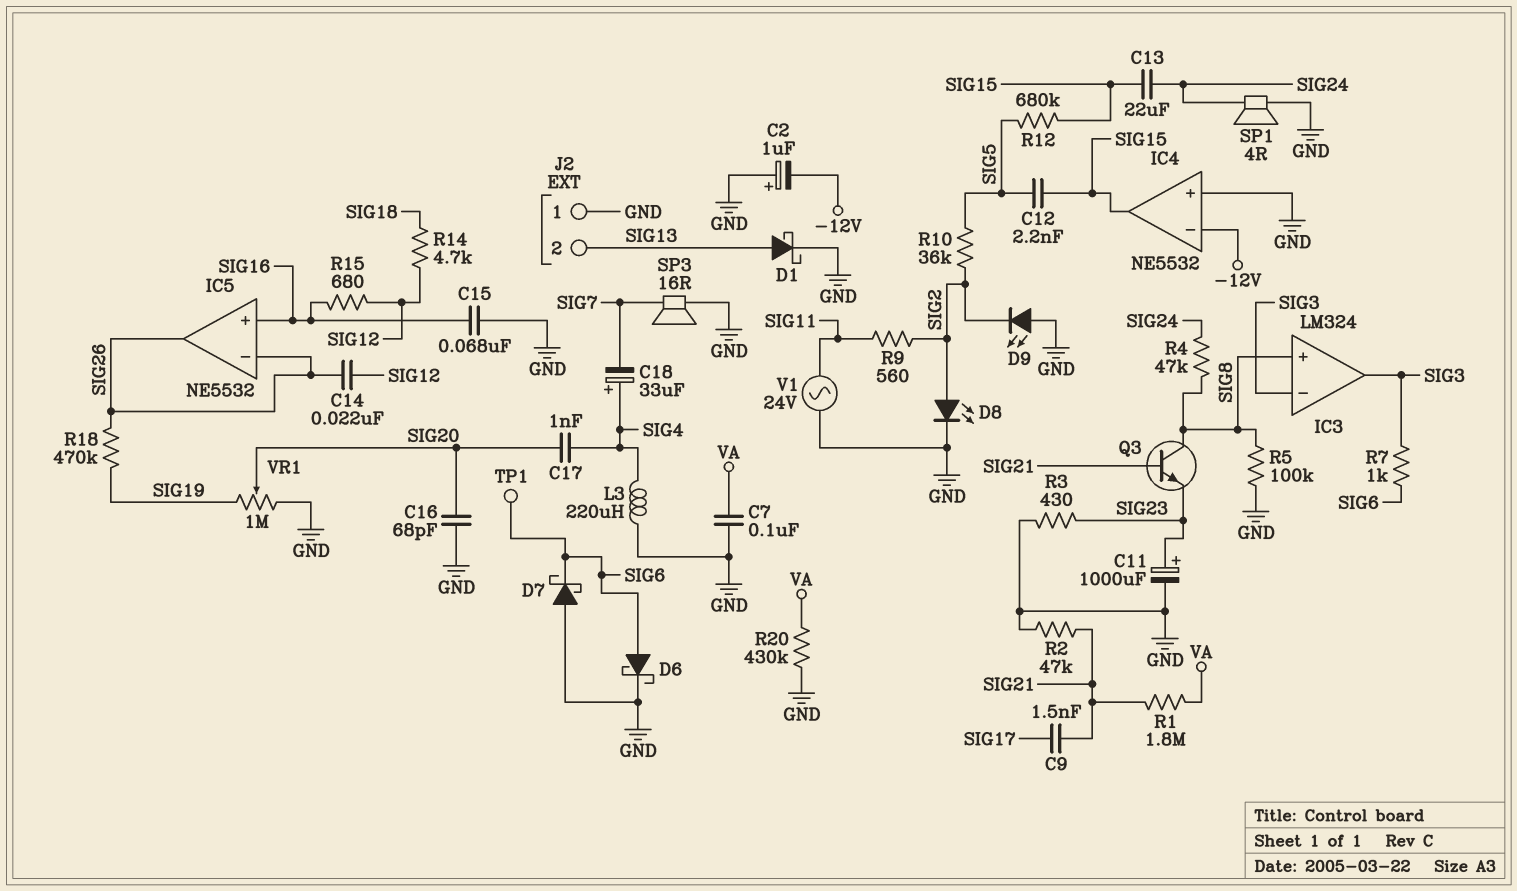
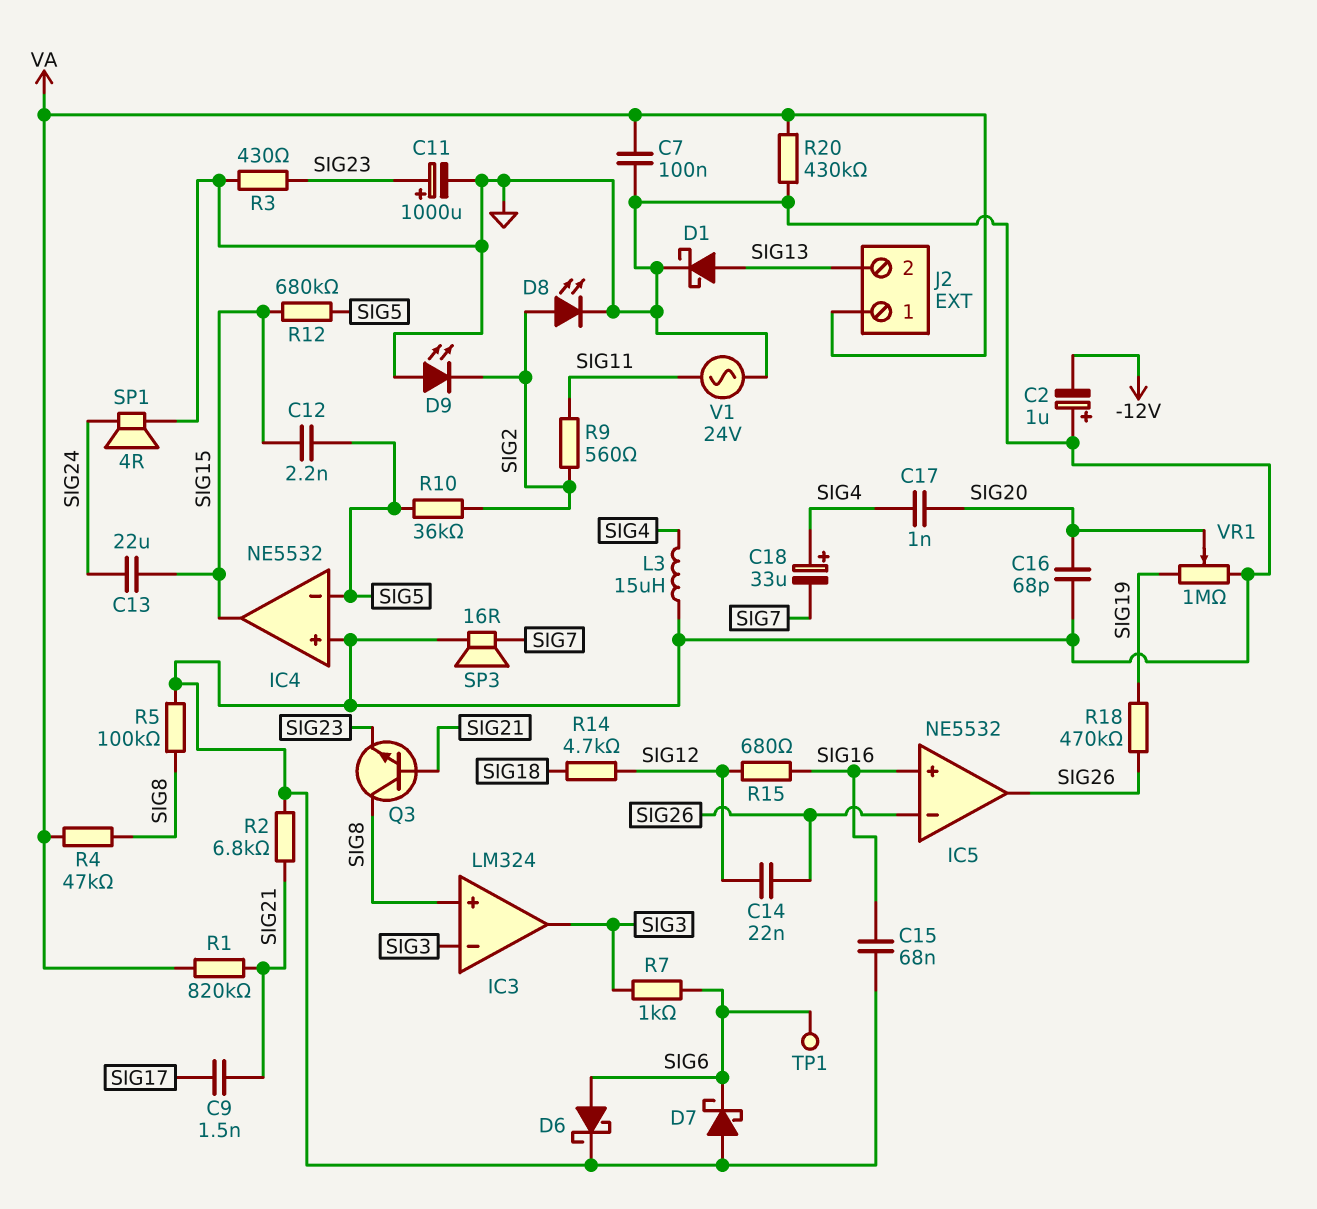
IC4 pin in-: -12V -> SIG5
J2 pin 1: GND -> VA
L3: 220uH (GND, SIG4) -> 15uH (GND, SIG4)
R1: 1.8M (SIG21, VA) -> 820k (SIG21, VA)
R2: 47k (GND, SIG21) -> 6.8k (GND, SIG21)
R4: 47k (SIG8, SIG24) -> 47k (SIG8, VA)

